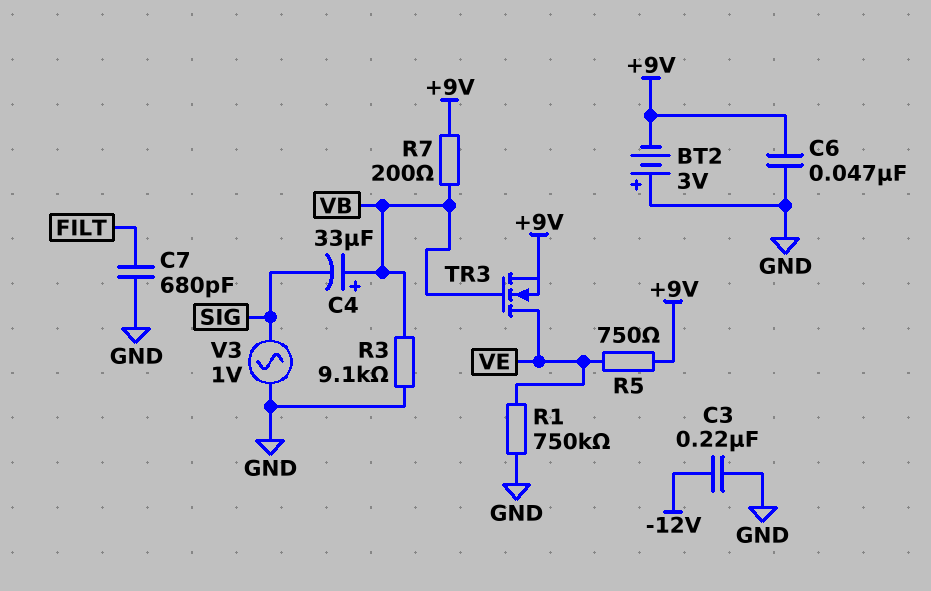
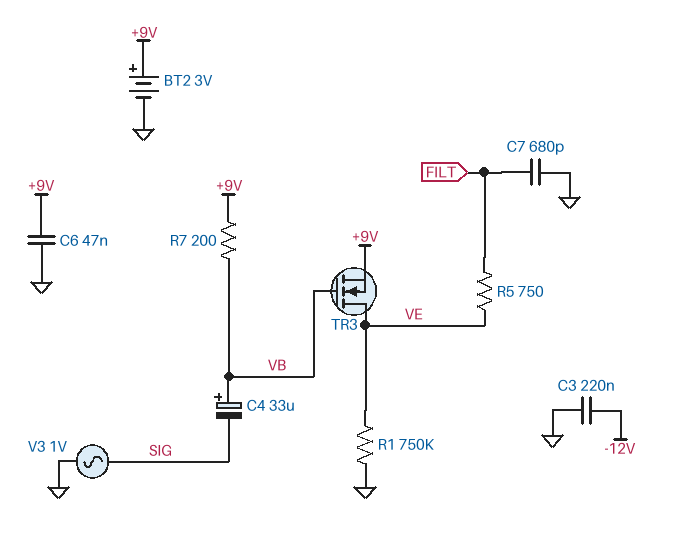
BT2: 3V (plus GND, minus +9V) -> 3V (plus +9V, minus GND)
R3: 9.1k (GND, VB) -> none
R5: 750 (+9V, VE) -> 750 (FILT, VE)

